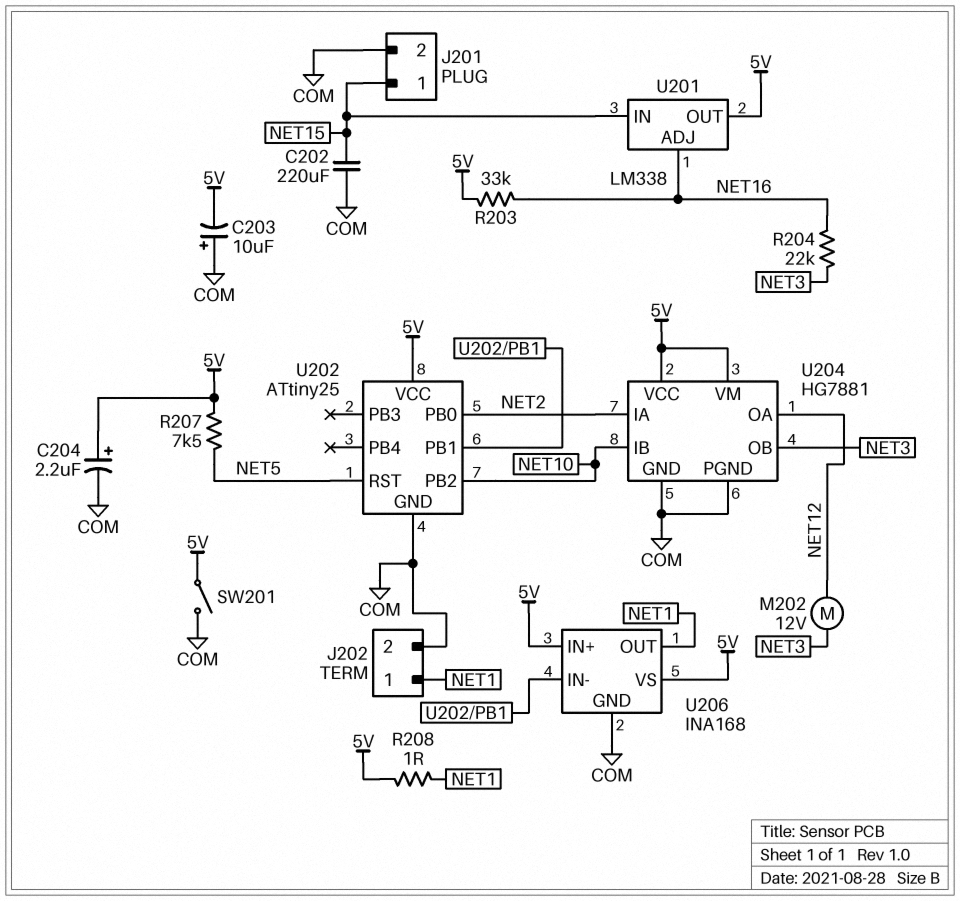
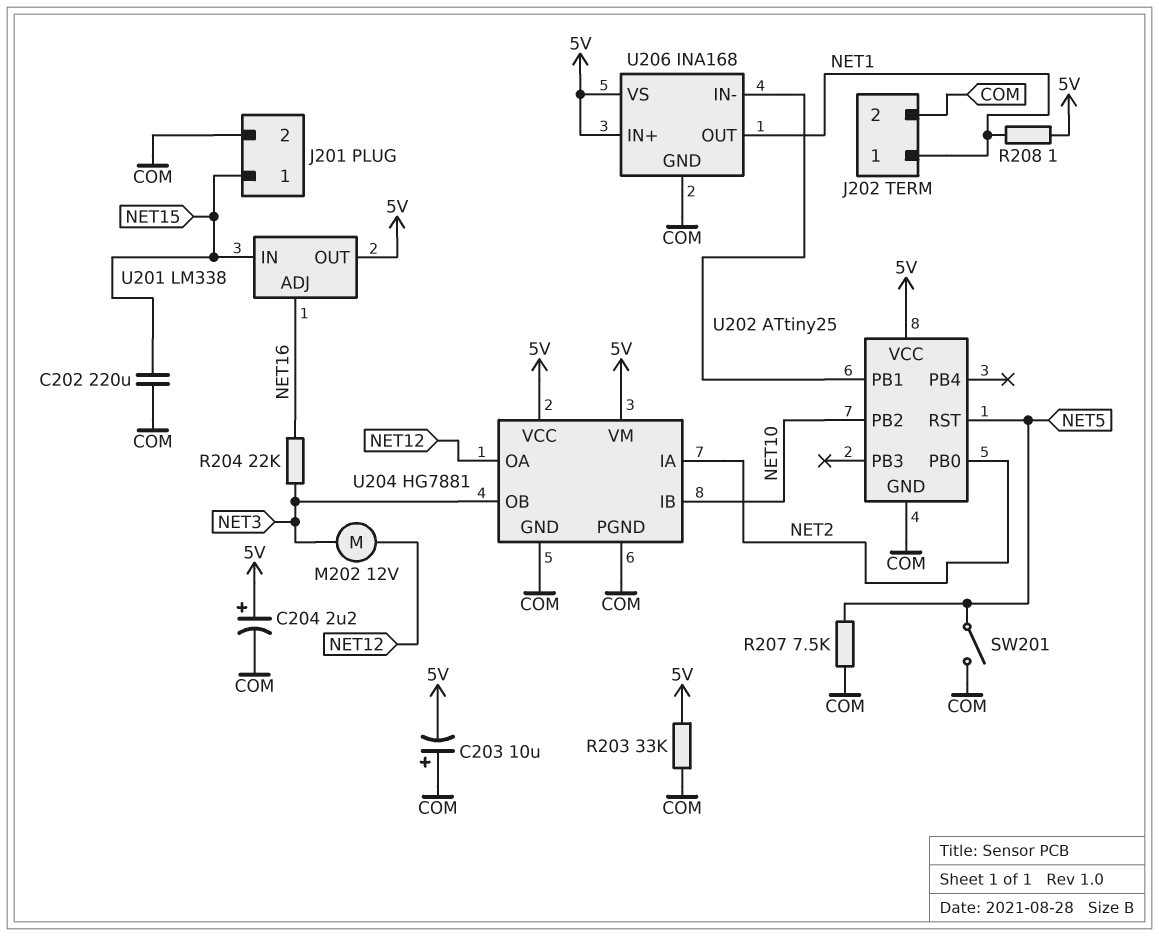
R203: 33k (5V, NET16) -> 33k (5V, COM)
R207: 7.5k (5V, NET5) -> 7.5k (COM, NET5)
SW201: switch (5V, COM) -> switch (COM, NET5)

